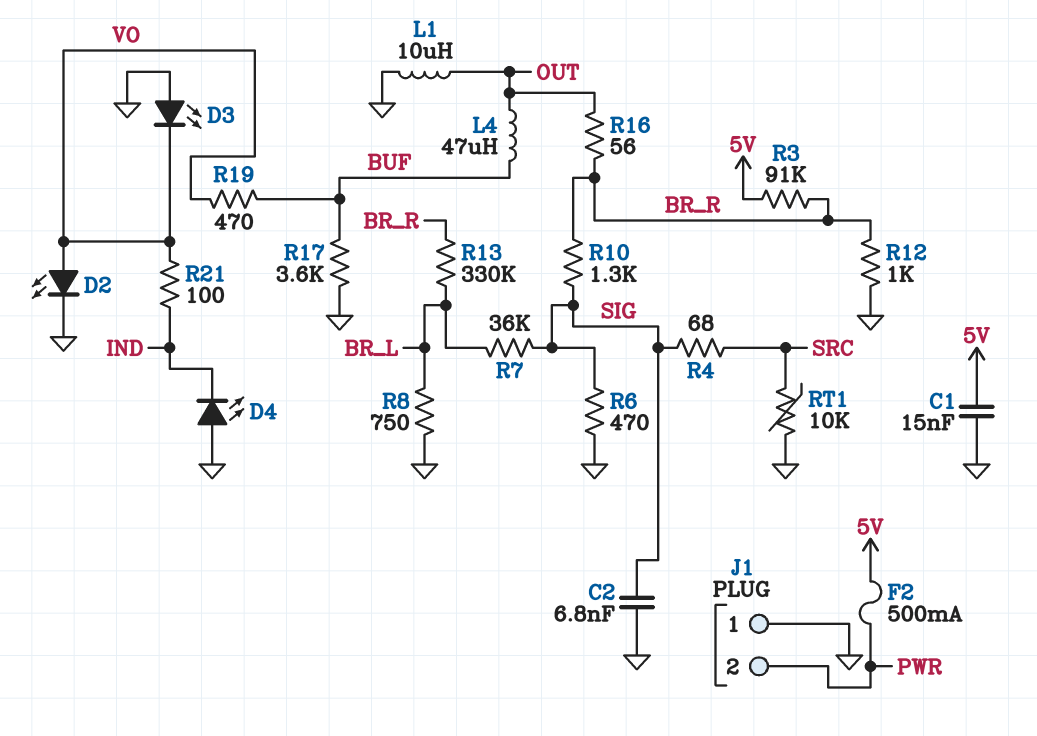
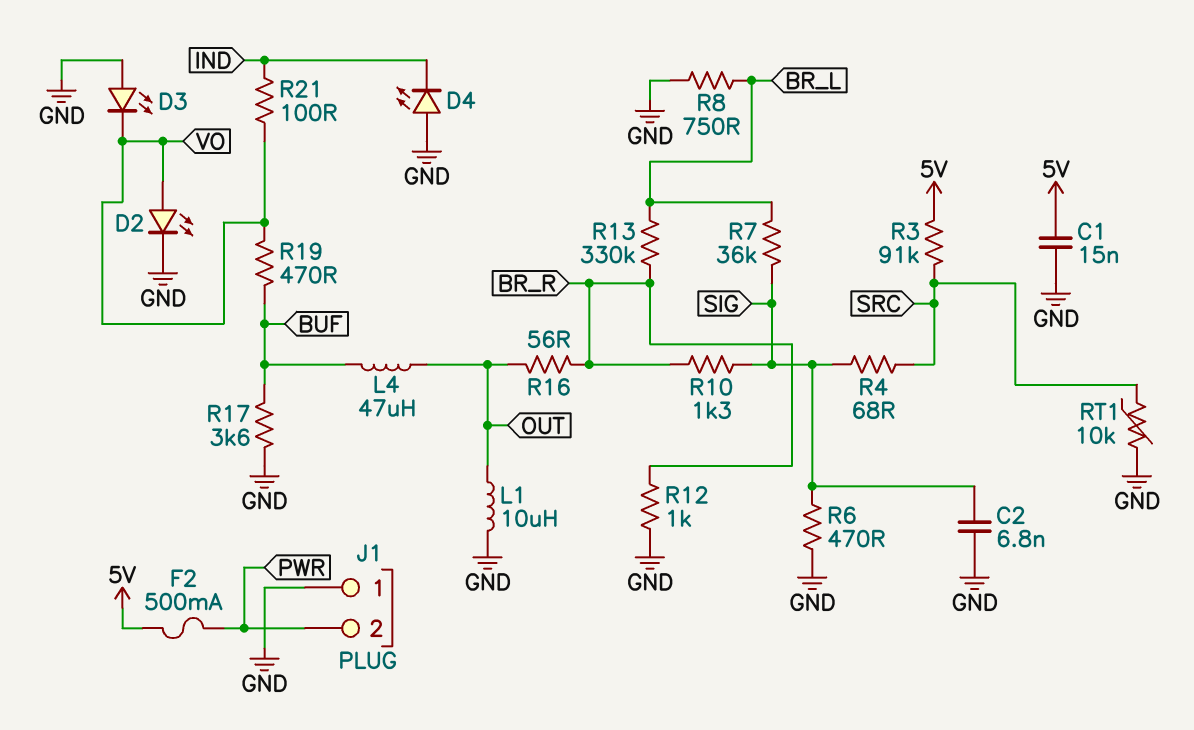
R3: 91k (5V, BR_R) -> 91k (5V, SRC)

